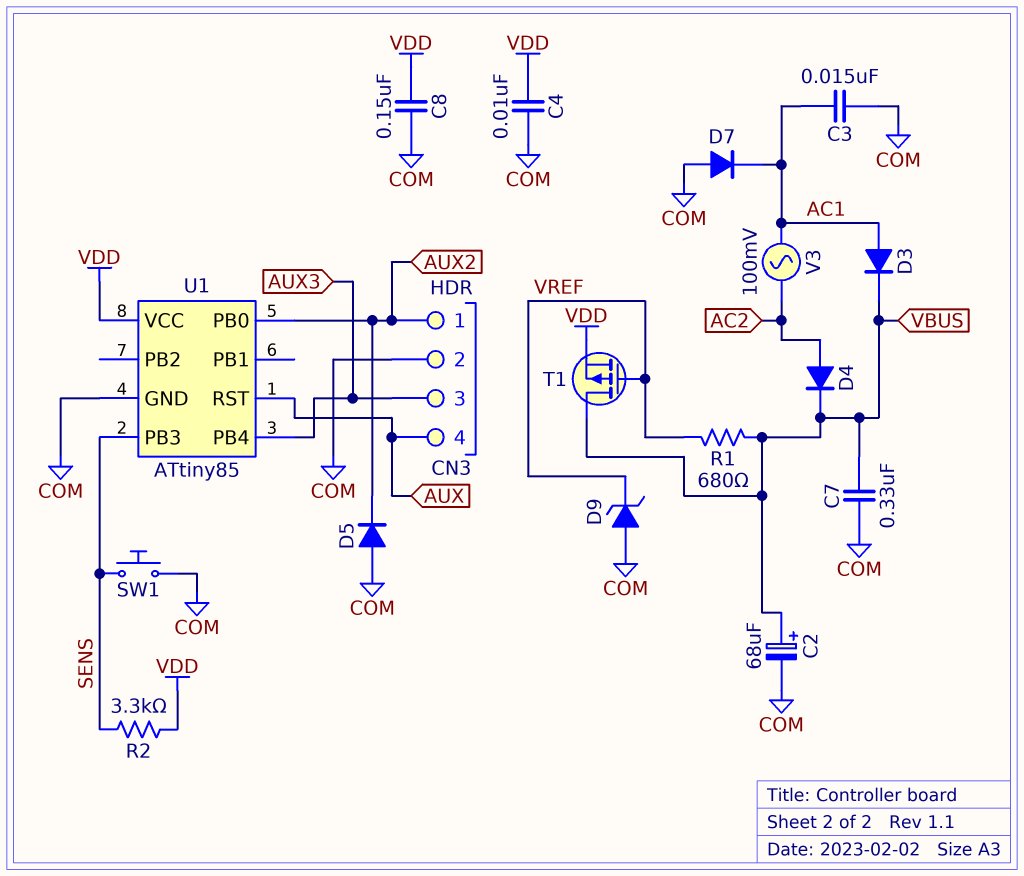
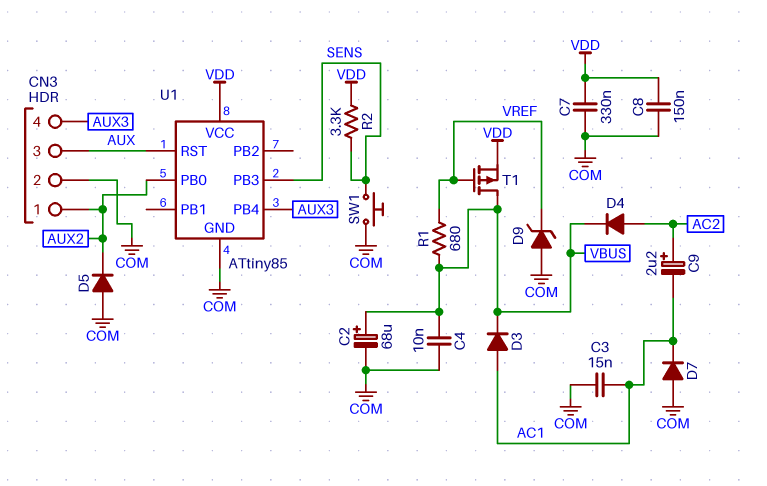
C4: 10nF (COM, VDD) -> 10nF (COM, VBUS)
C7: 330nF (COM, VBUS) -> 330nF (COM, VDD)
C9: none -> 2.2uF (plus AC2, minus AC1)
CN3 pin 3: AUX3 -> AUX
CN3 pin 4: AUX -> AUX3
V3: AC 100mV (AC1, AC2) -> none

